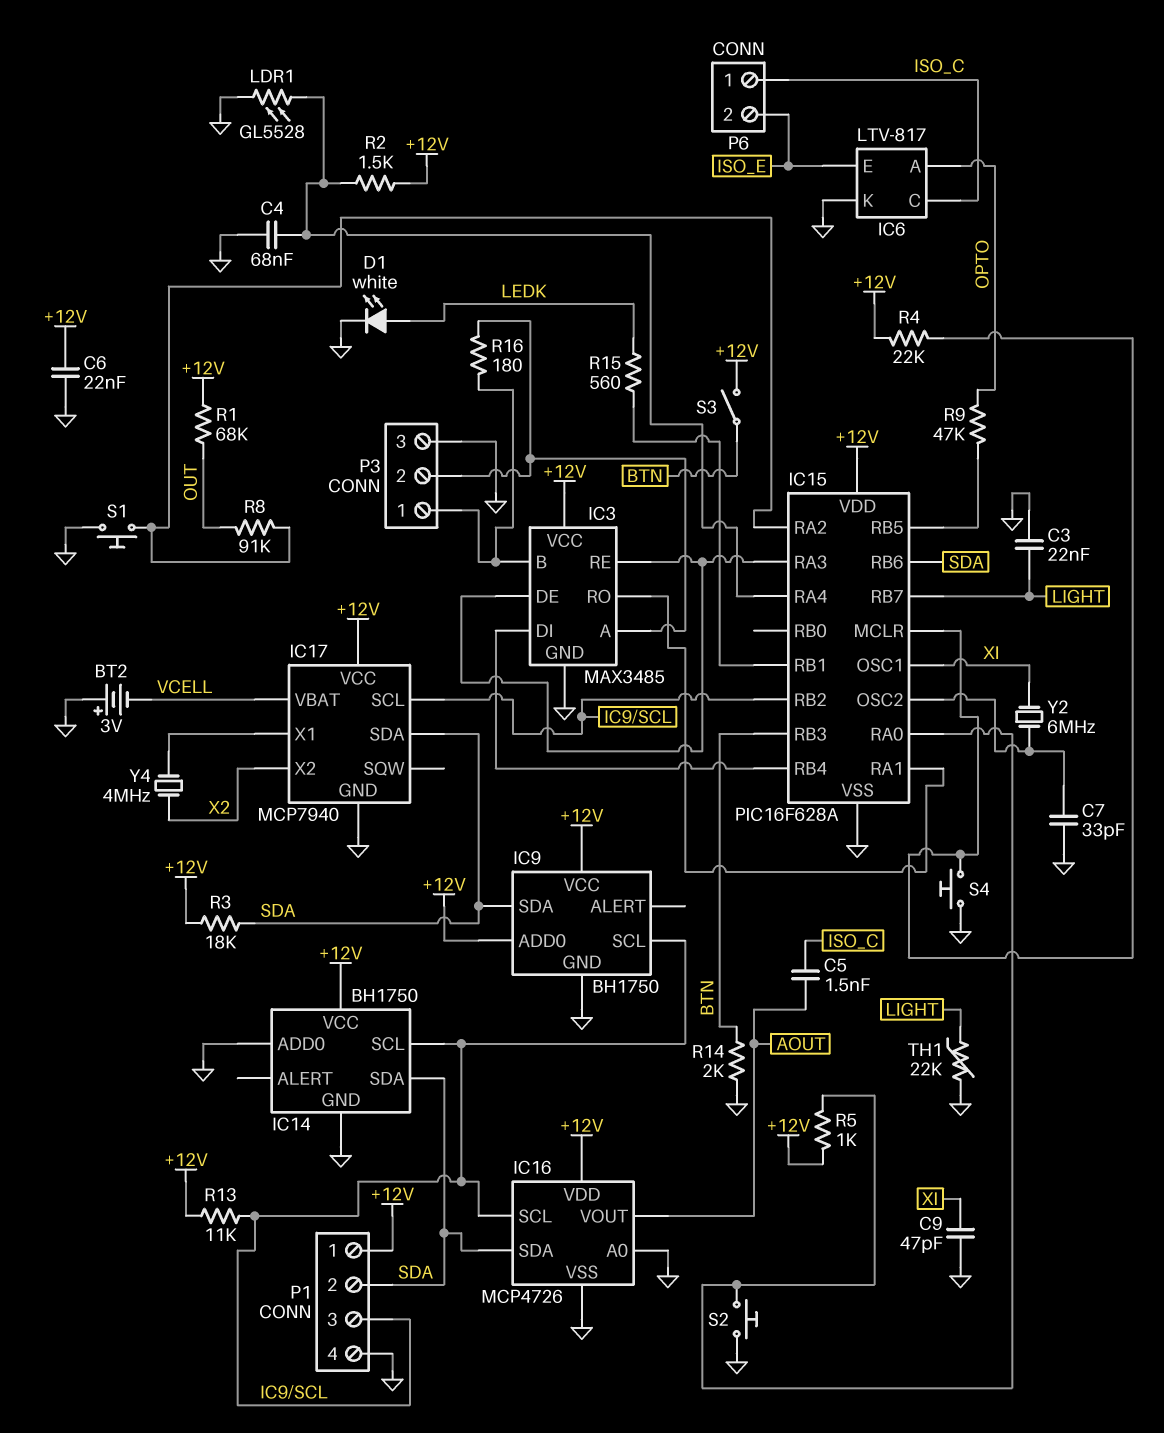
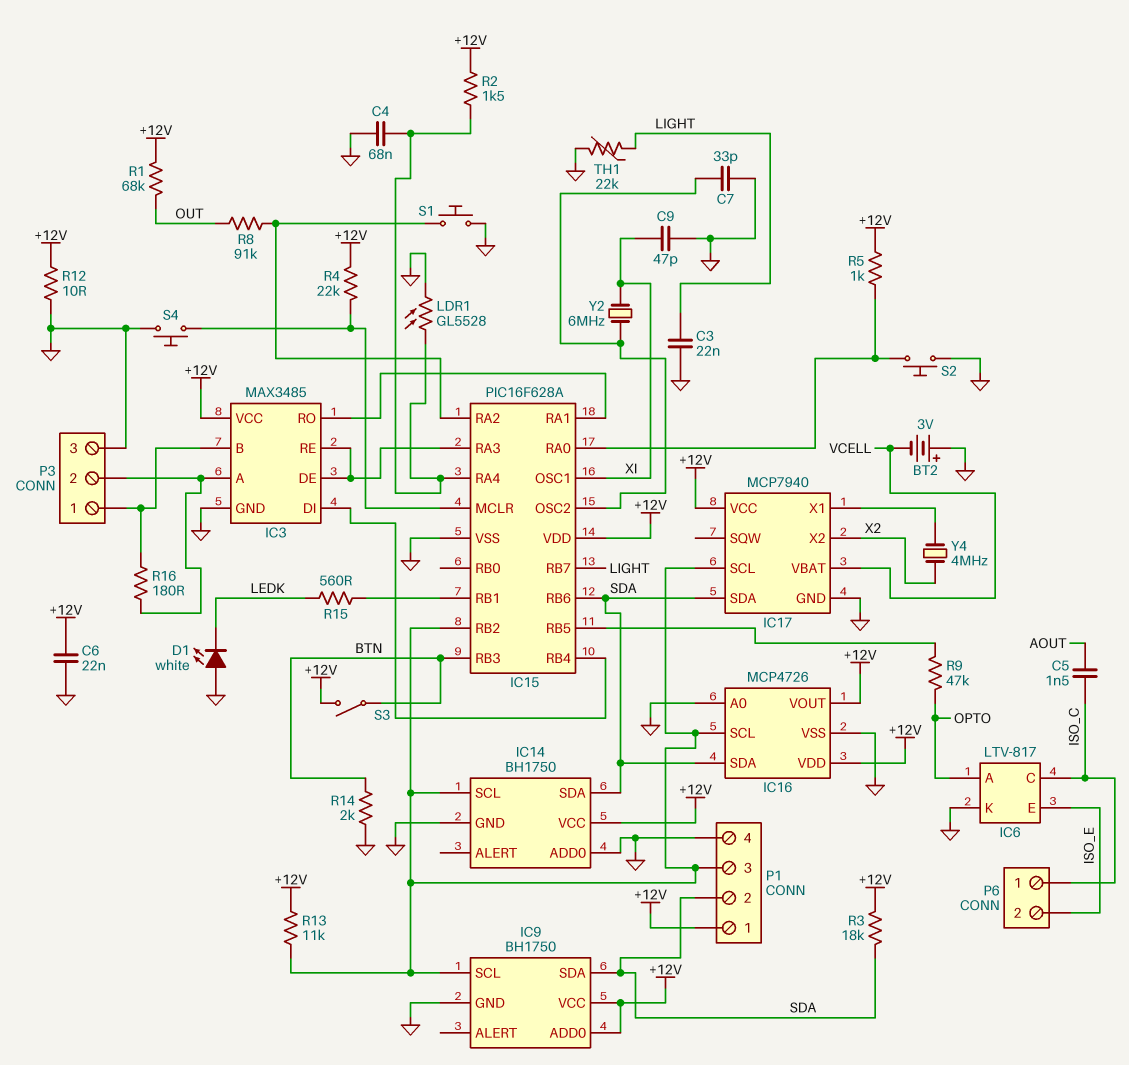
D1: LED white (A LEDK, K GND) -> LED white (A GND, K LEDK)
IC16 pin VOUT: AOUT -> +12V
R12: none -> 10 (+12V, GND)

